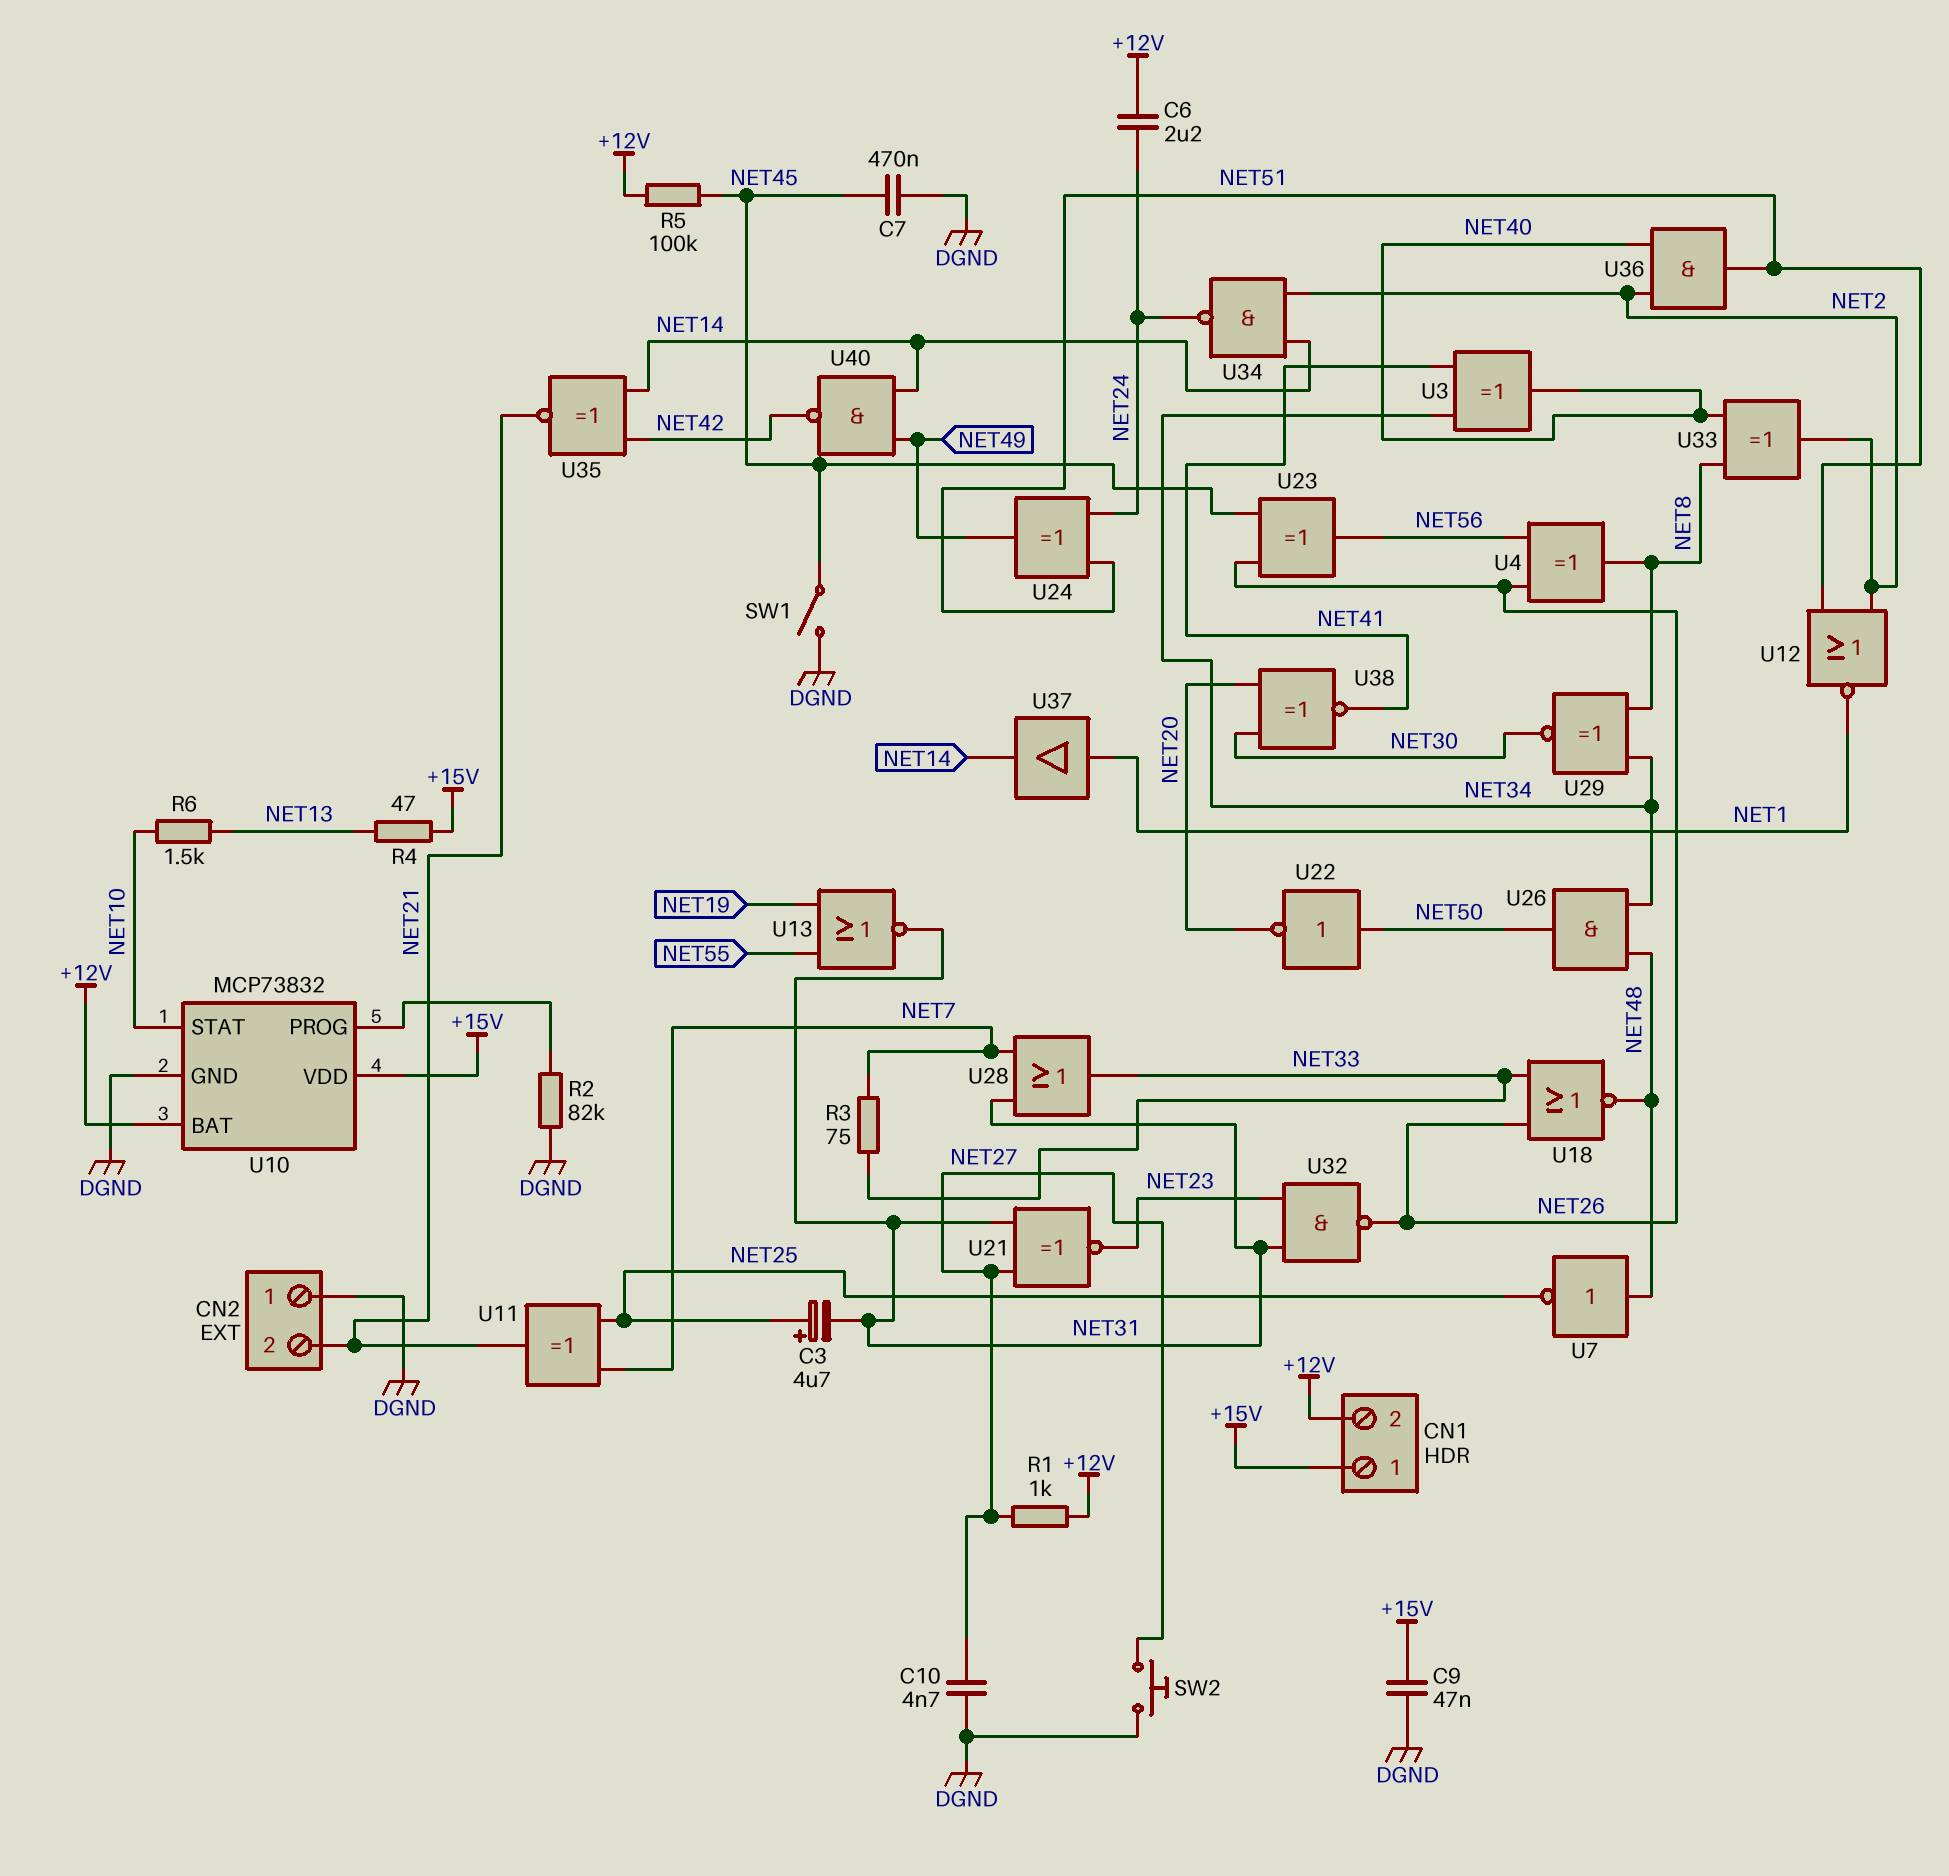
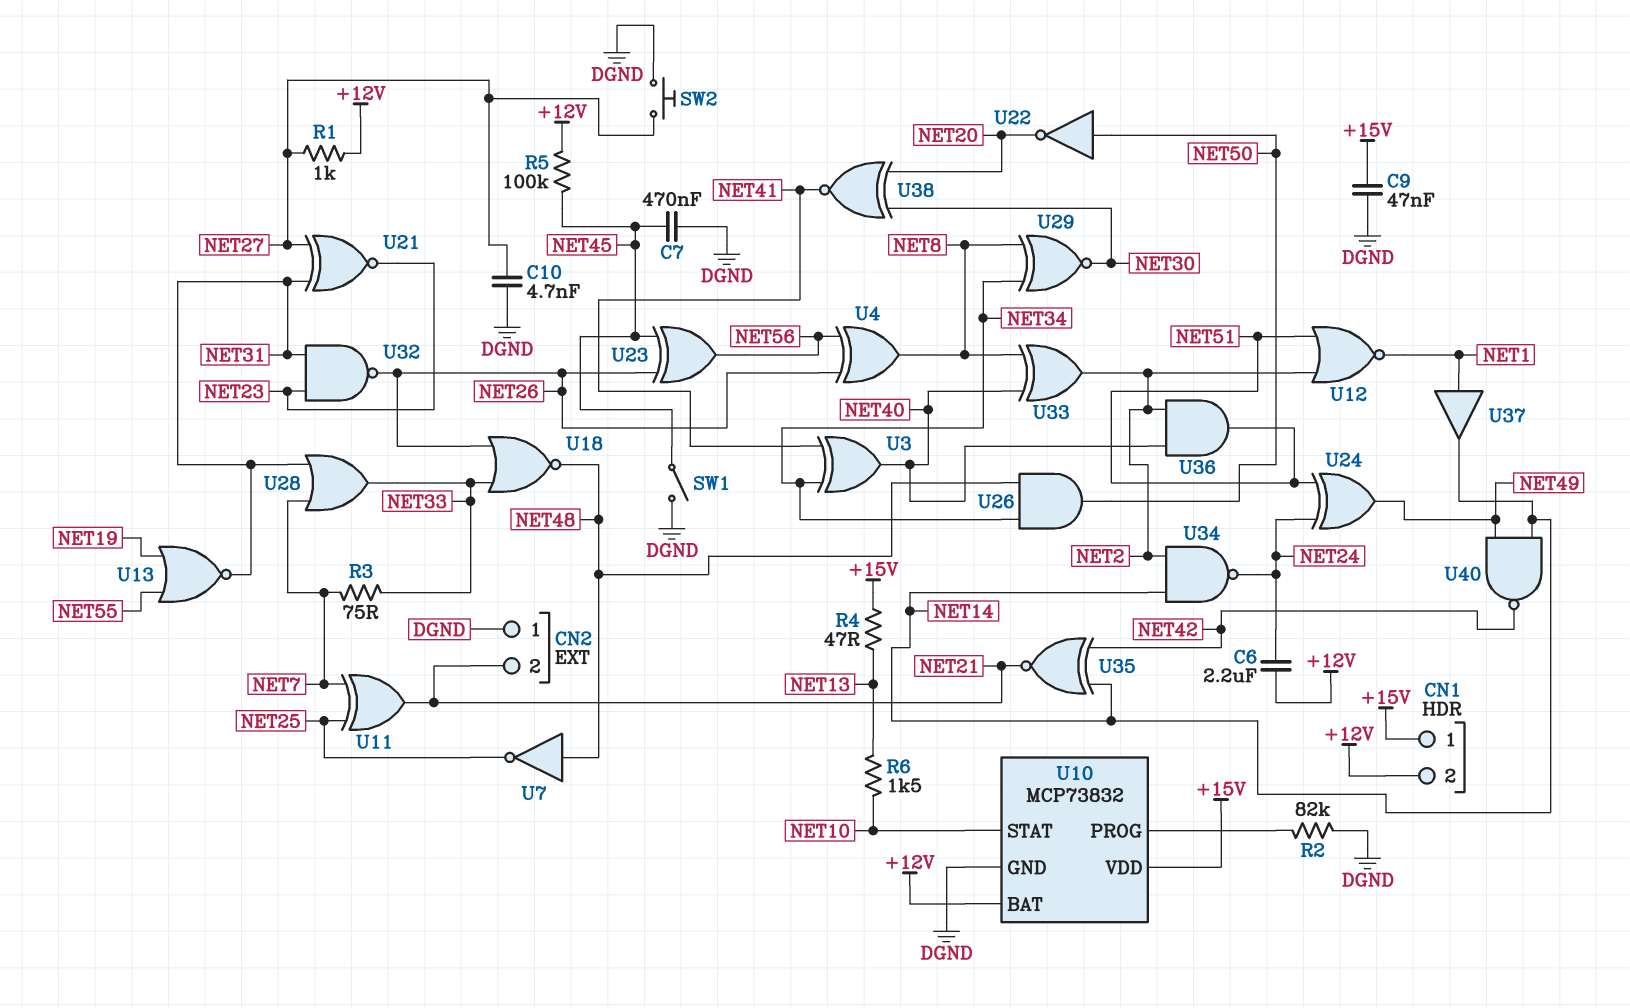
C3: 4.7uF (plus NET25, minus NET31) -> none

